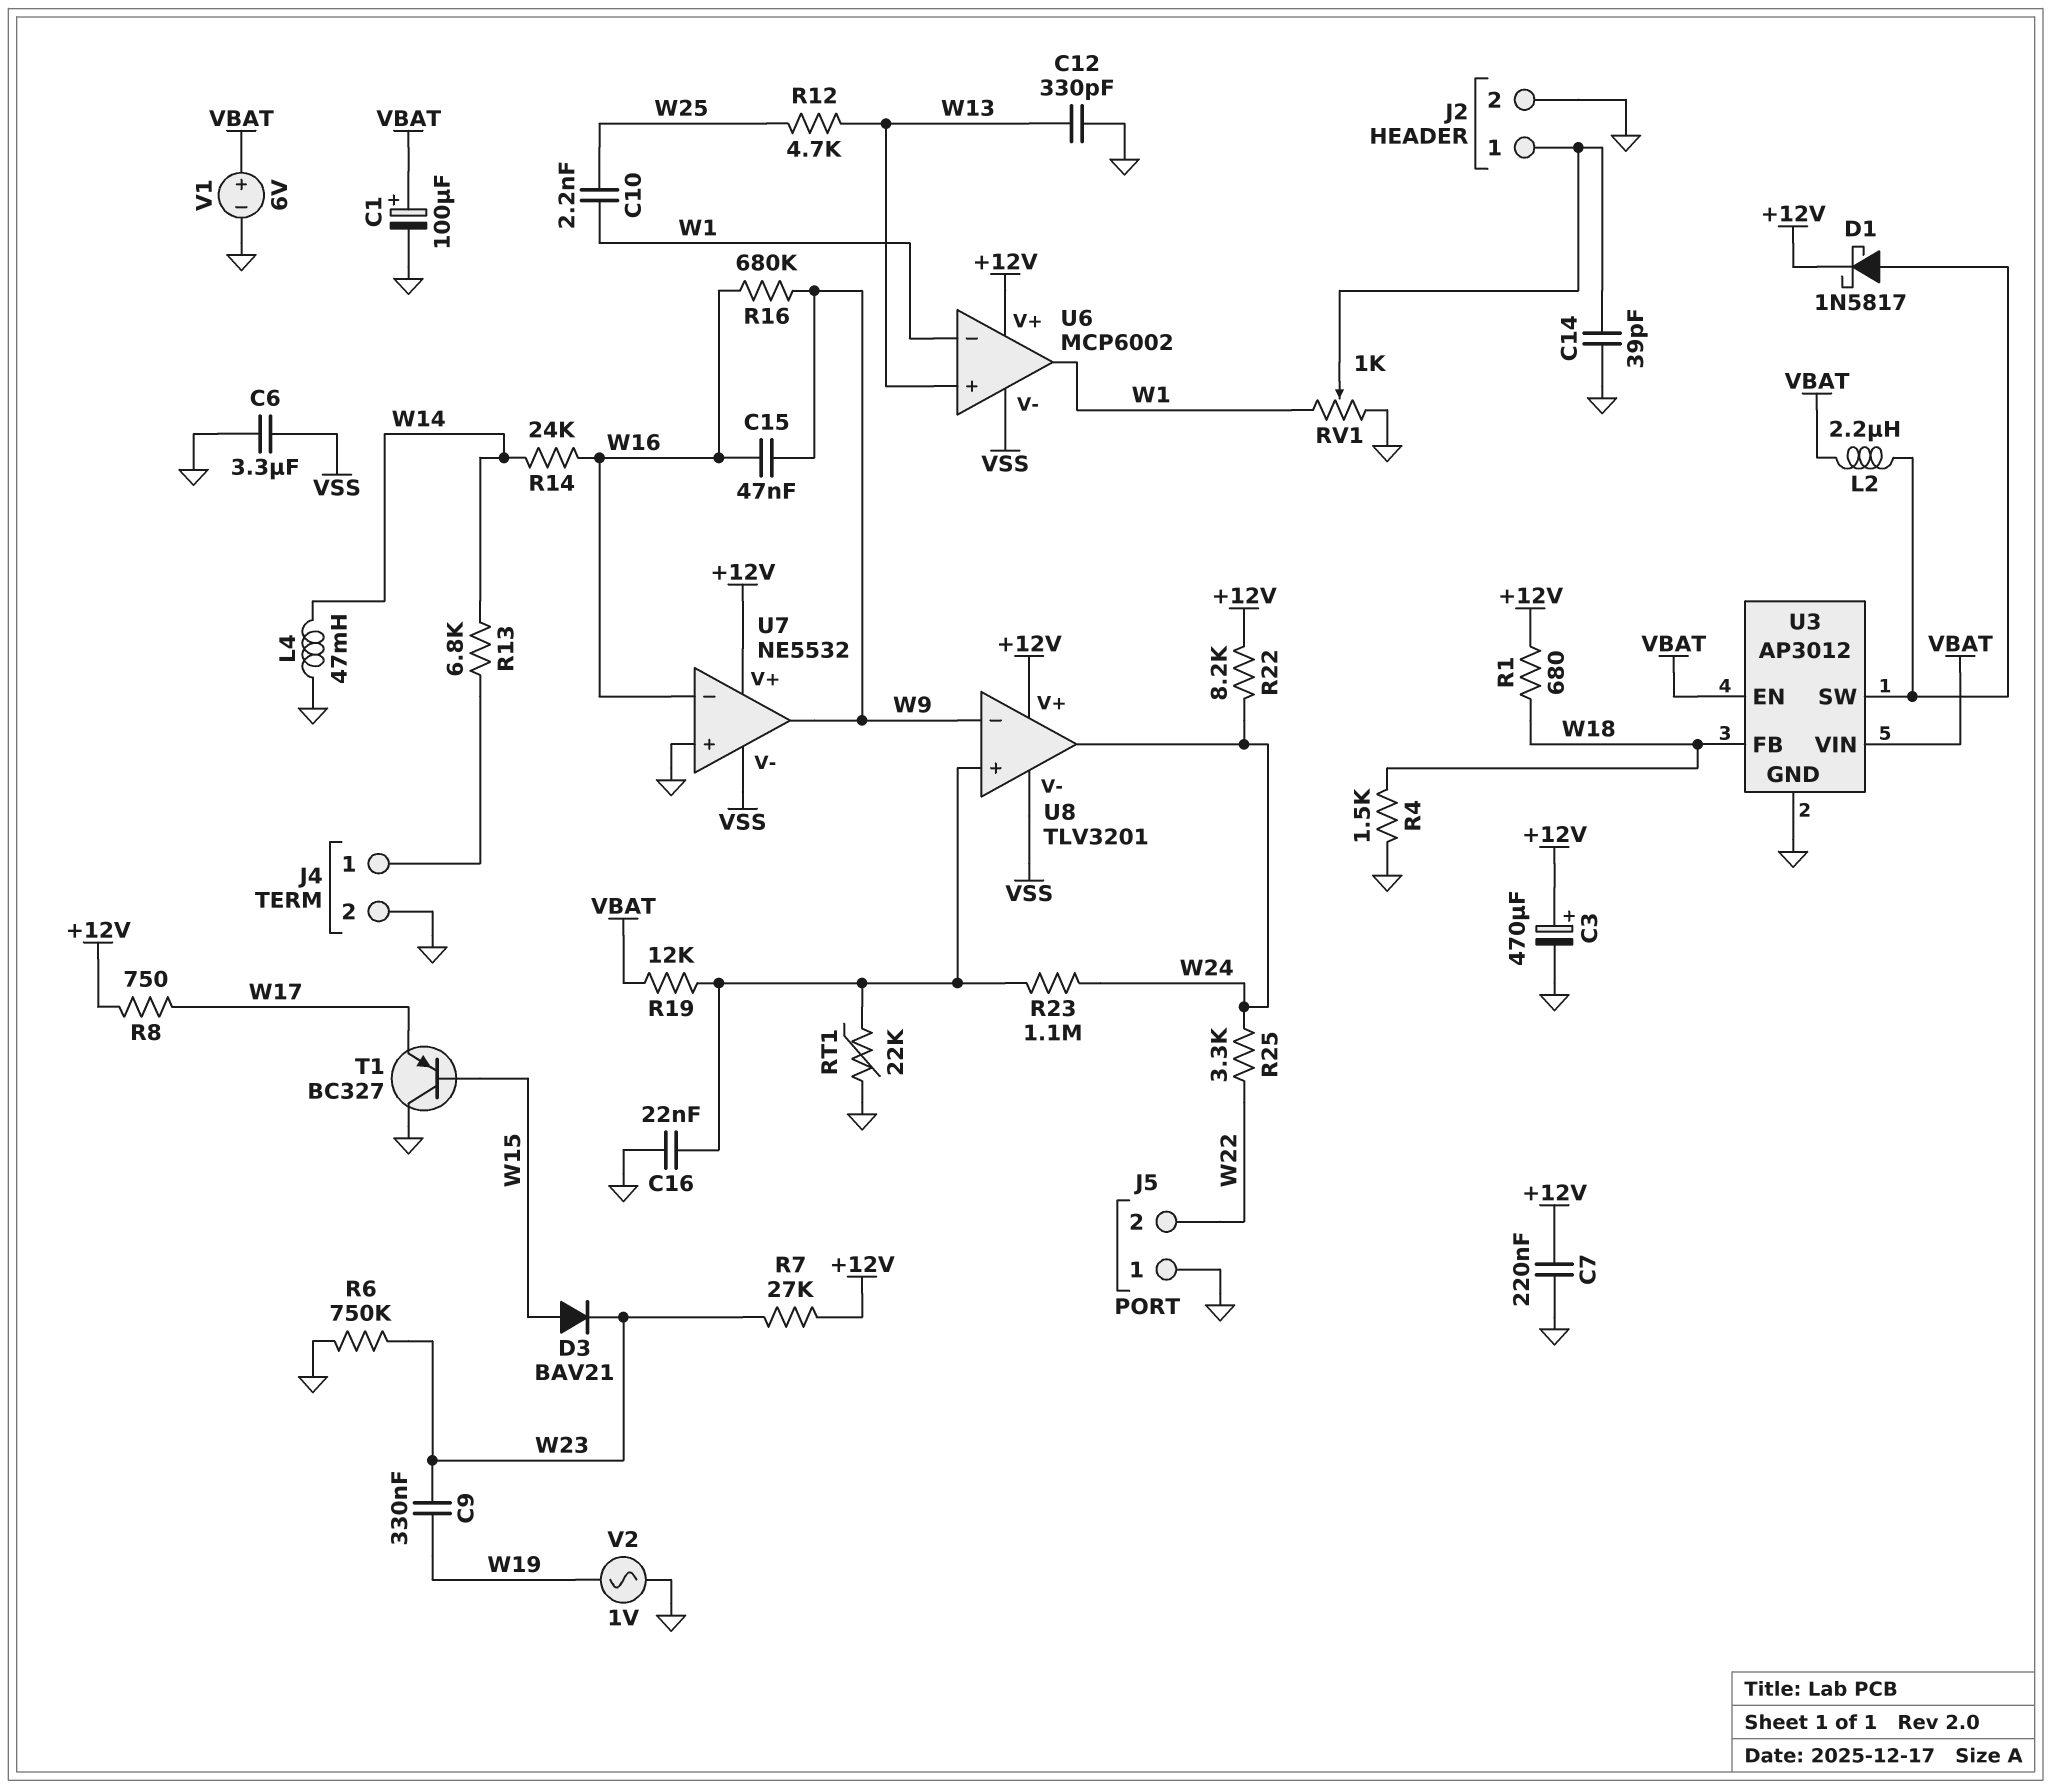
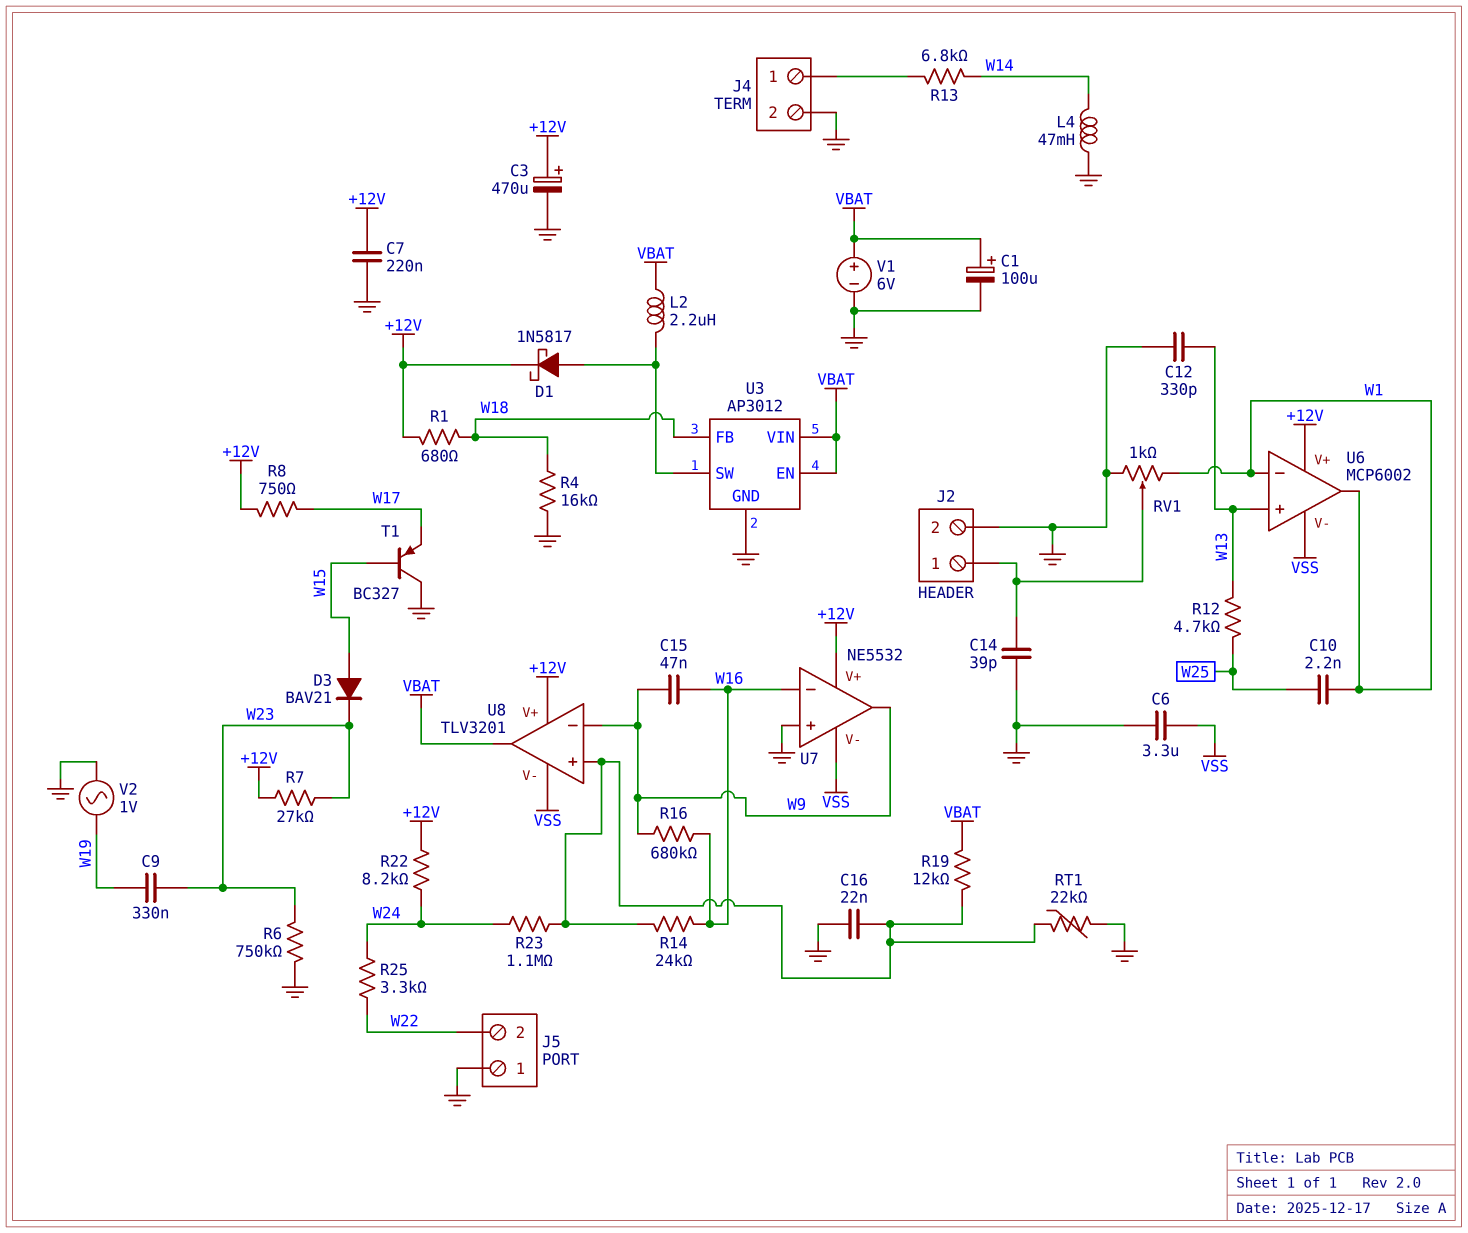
R4: 1.5k (GND, W18) -> 16k (GND, W18)
R14: 24k (W14, W16) -> 24k (U8/in+, W16)
U8 pin out: W24 -> VBAT

